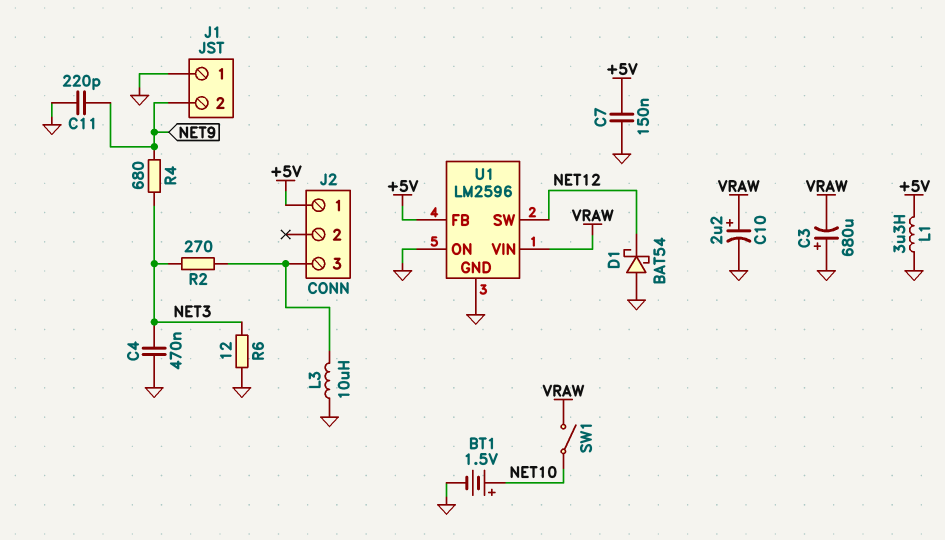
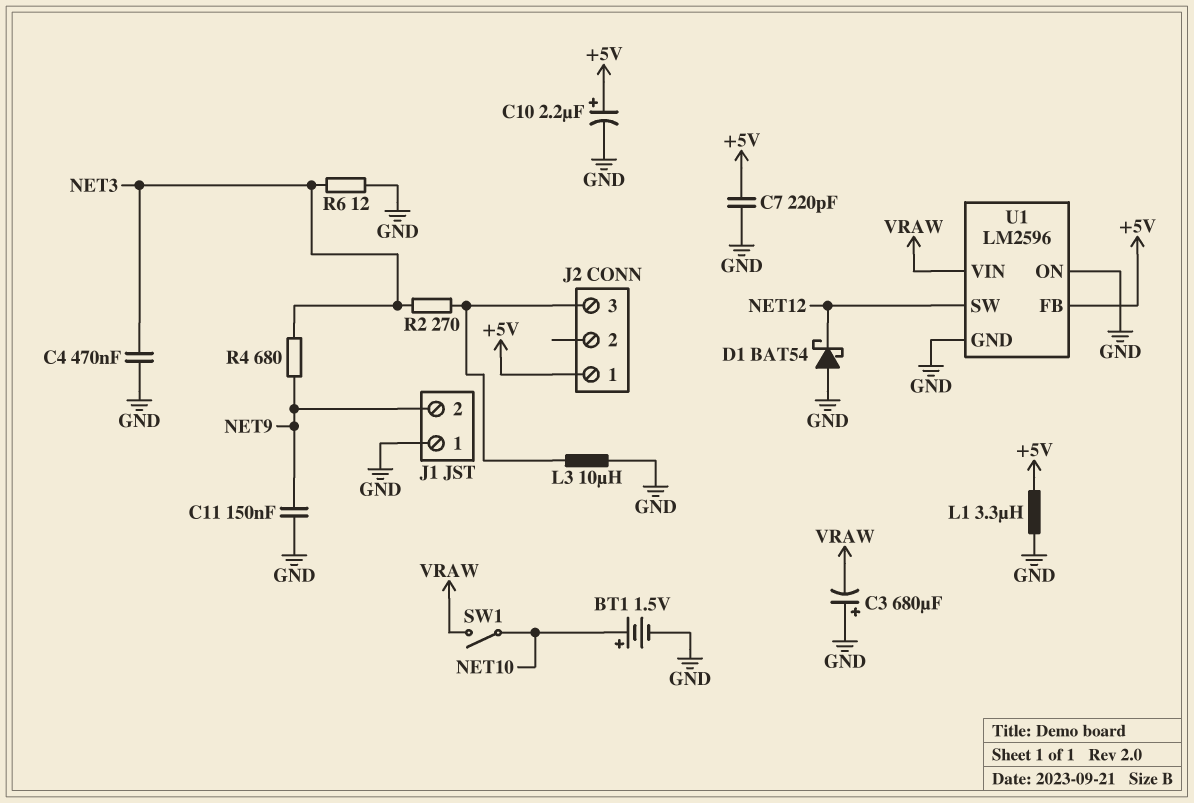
C7: 150nF (+5V, GND) -> 220pF (+5V, GND)
C10: 2.2uF (plus VRAW, minus GND) -> 2.2uF (plus +5V, minus GND)
C11: 220pF (GND, NET9) -> 150nF (GND, NET9)

